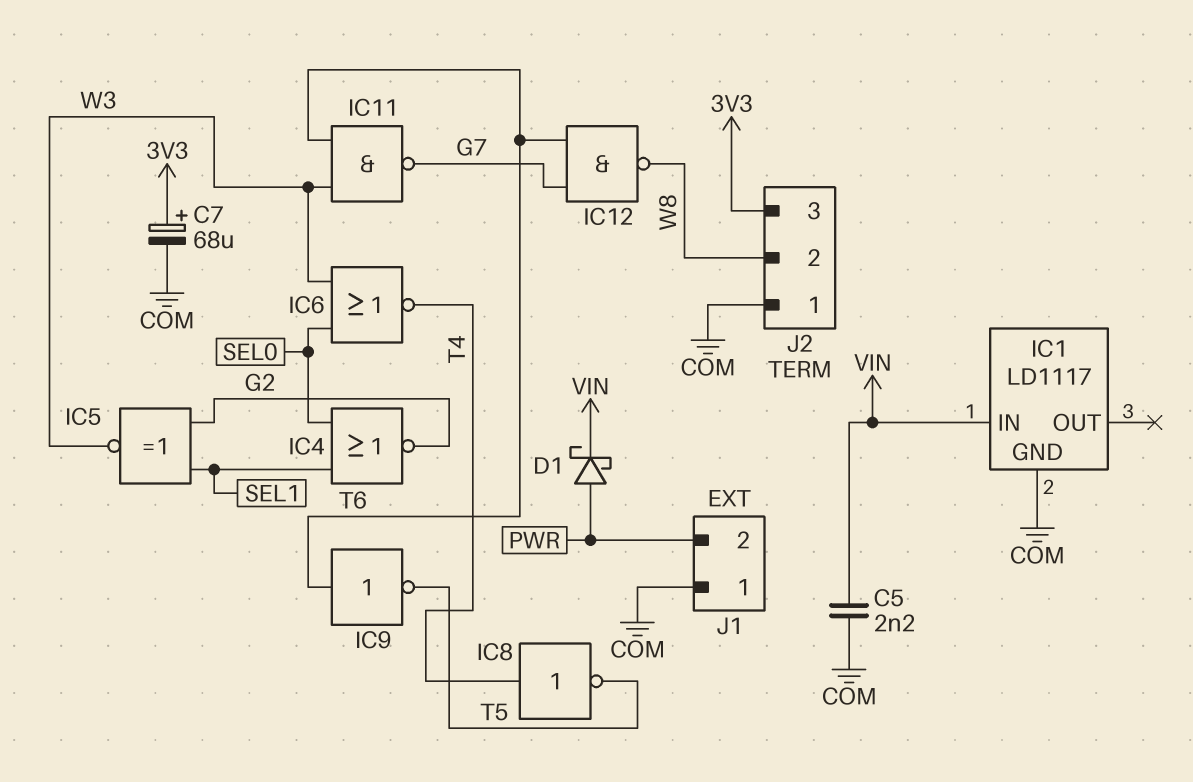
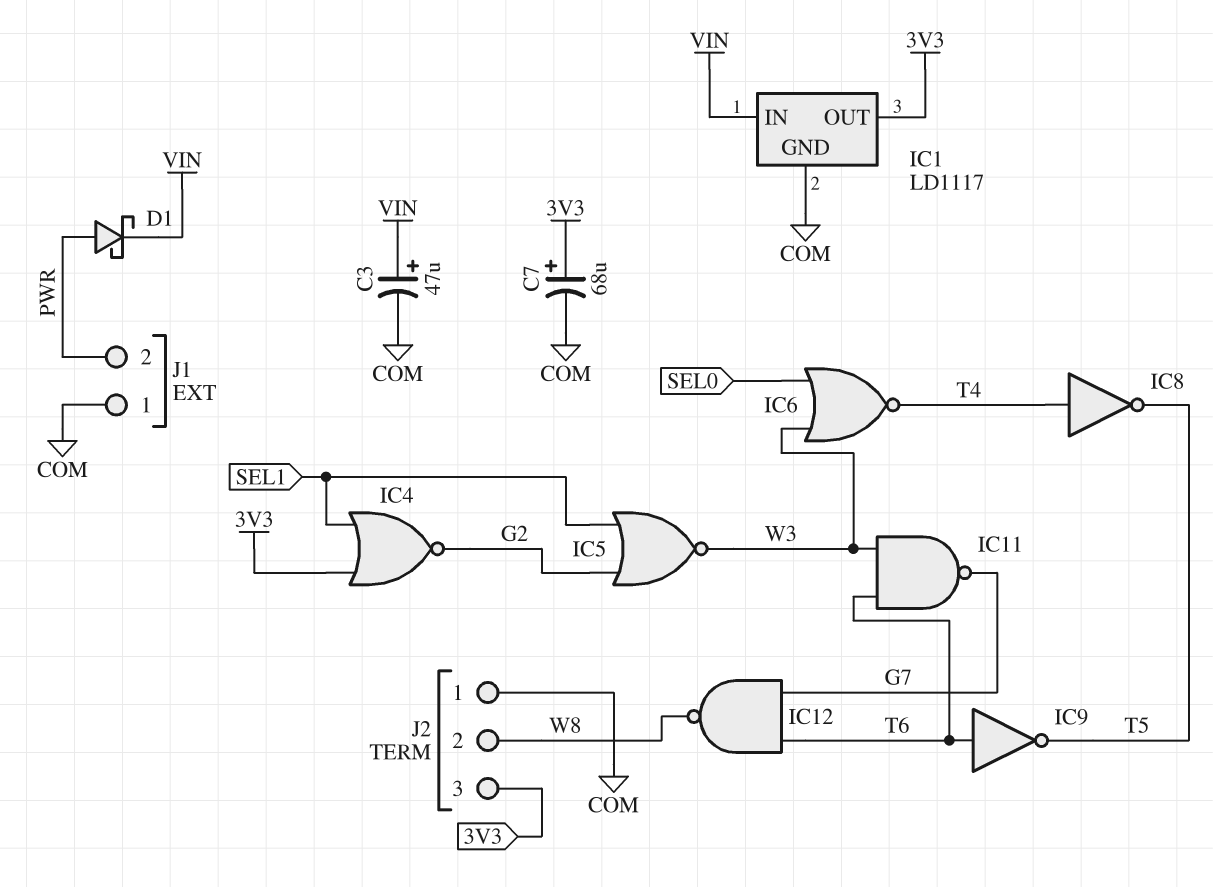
C3: none -> 47uF (plus VIN, minus COM)
C5: 2.2nF (COM, VIN) -> none
IC1 pin OUT: none -> 3V3
IC4: NOR (in SEL0, in SEL1, out G2) -> NOR (in 3V3, in SEL1, out G2)
IC5: XNOR (in G2, in SEL1, out W3) -> NOR (in G2, in SEL1, out W3)

